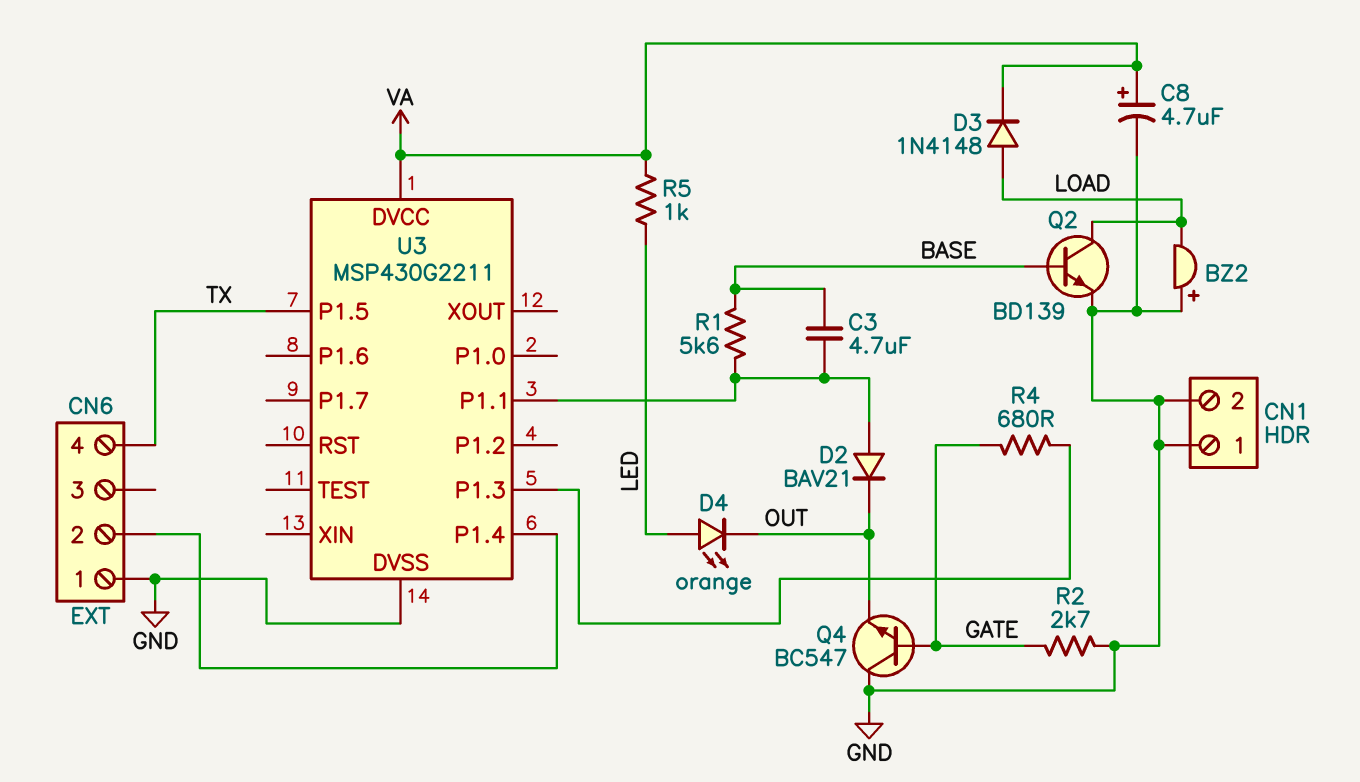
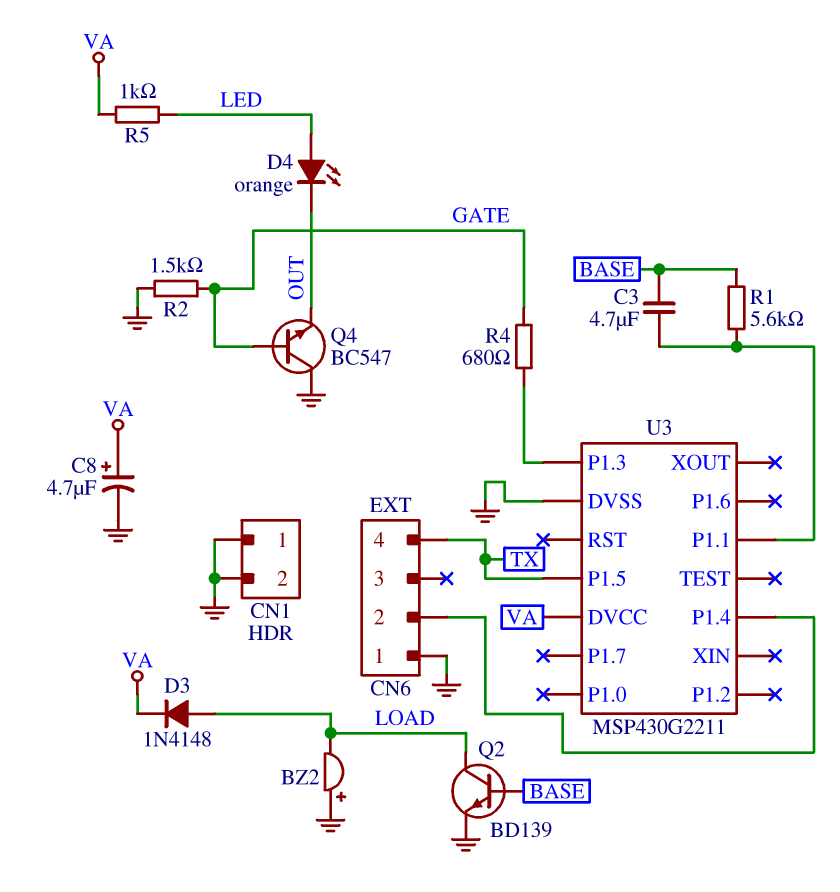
D2: diode BAV21 (A U3/P1.1, K OUT) -> none
R2: 2.7k (GATE, GND) -> 1.5k (GATE, GND)

